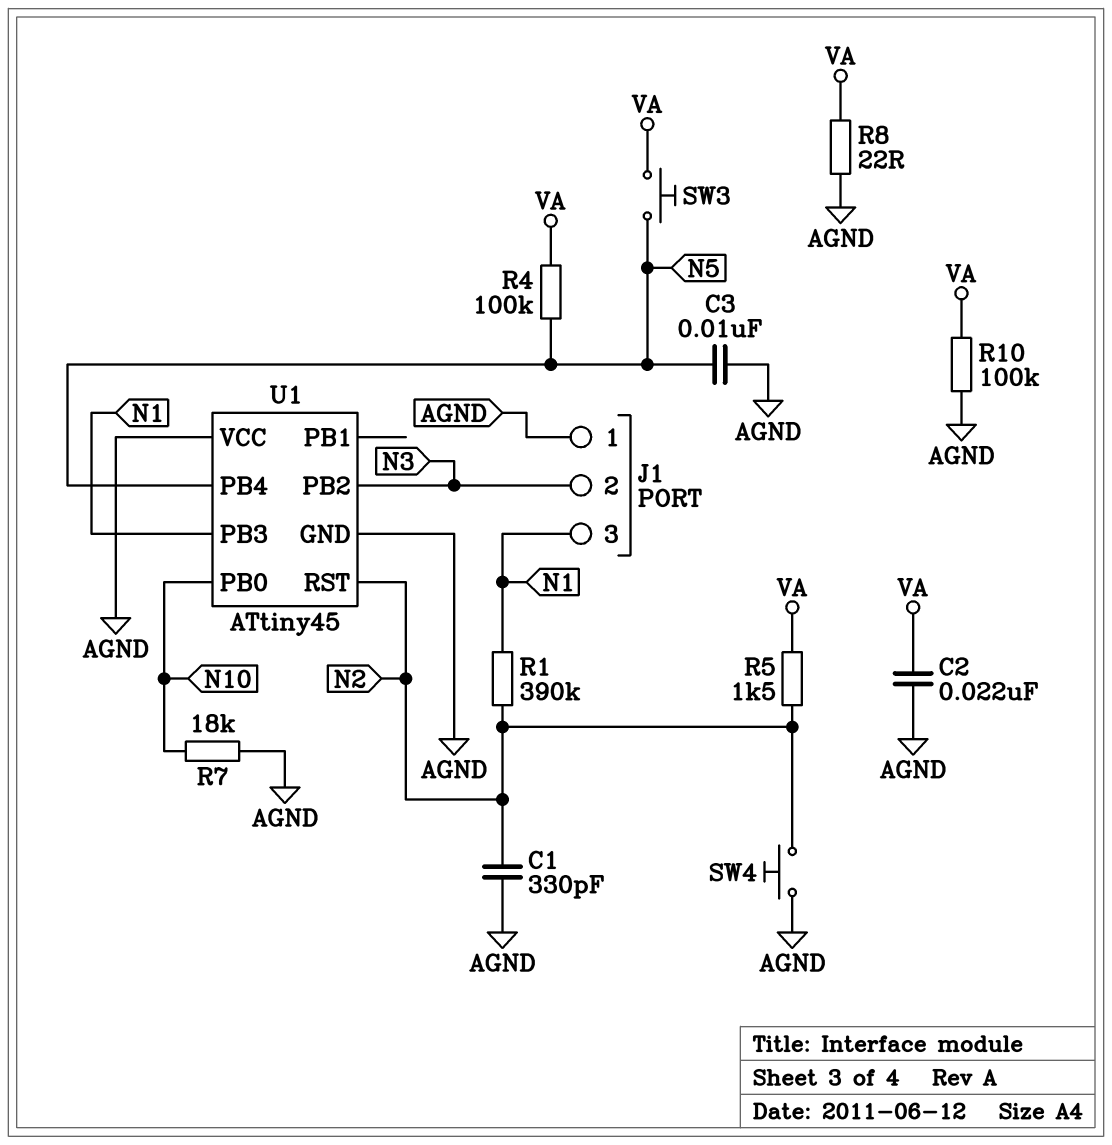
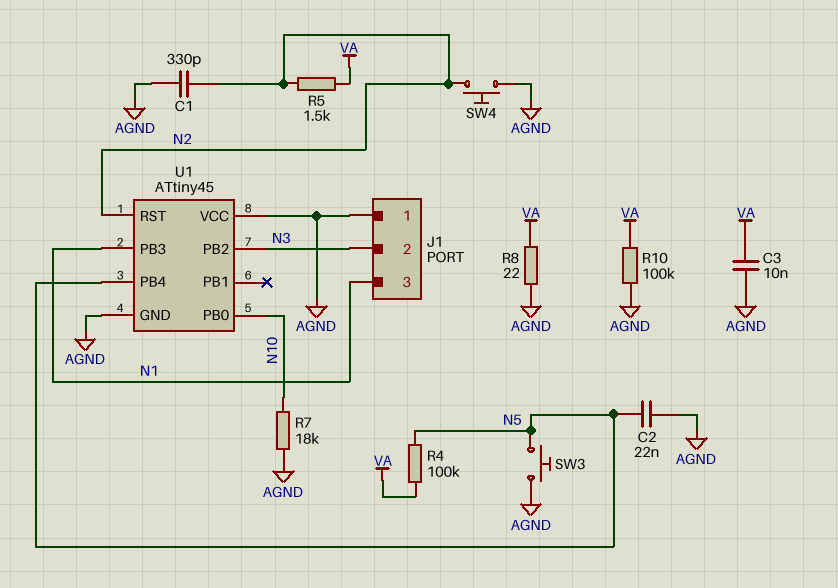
C2: 22nF (AGND, VA) -> 22nF (AGND, N5)
C3: 10nF (AGND, N5) -> 10nF (AGND, VA)
R1: 390k (N1, N2) -> none
SW3: button (N5, VA) -> button (AGND, N5)

